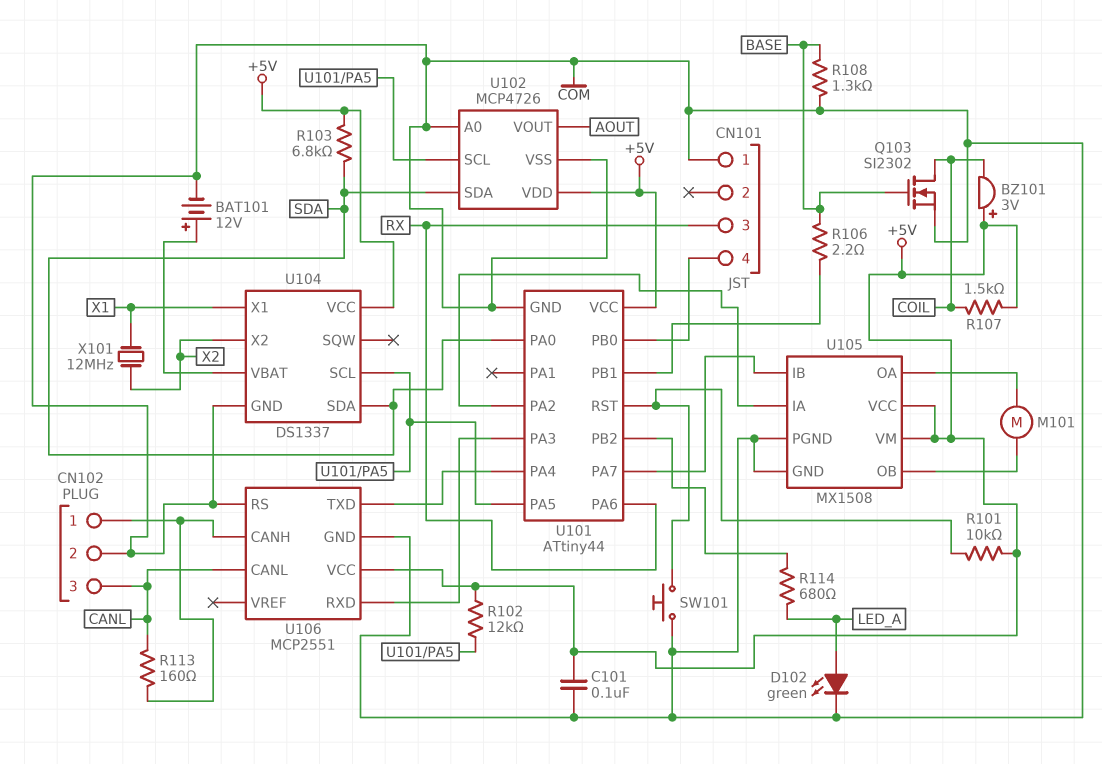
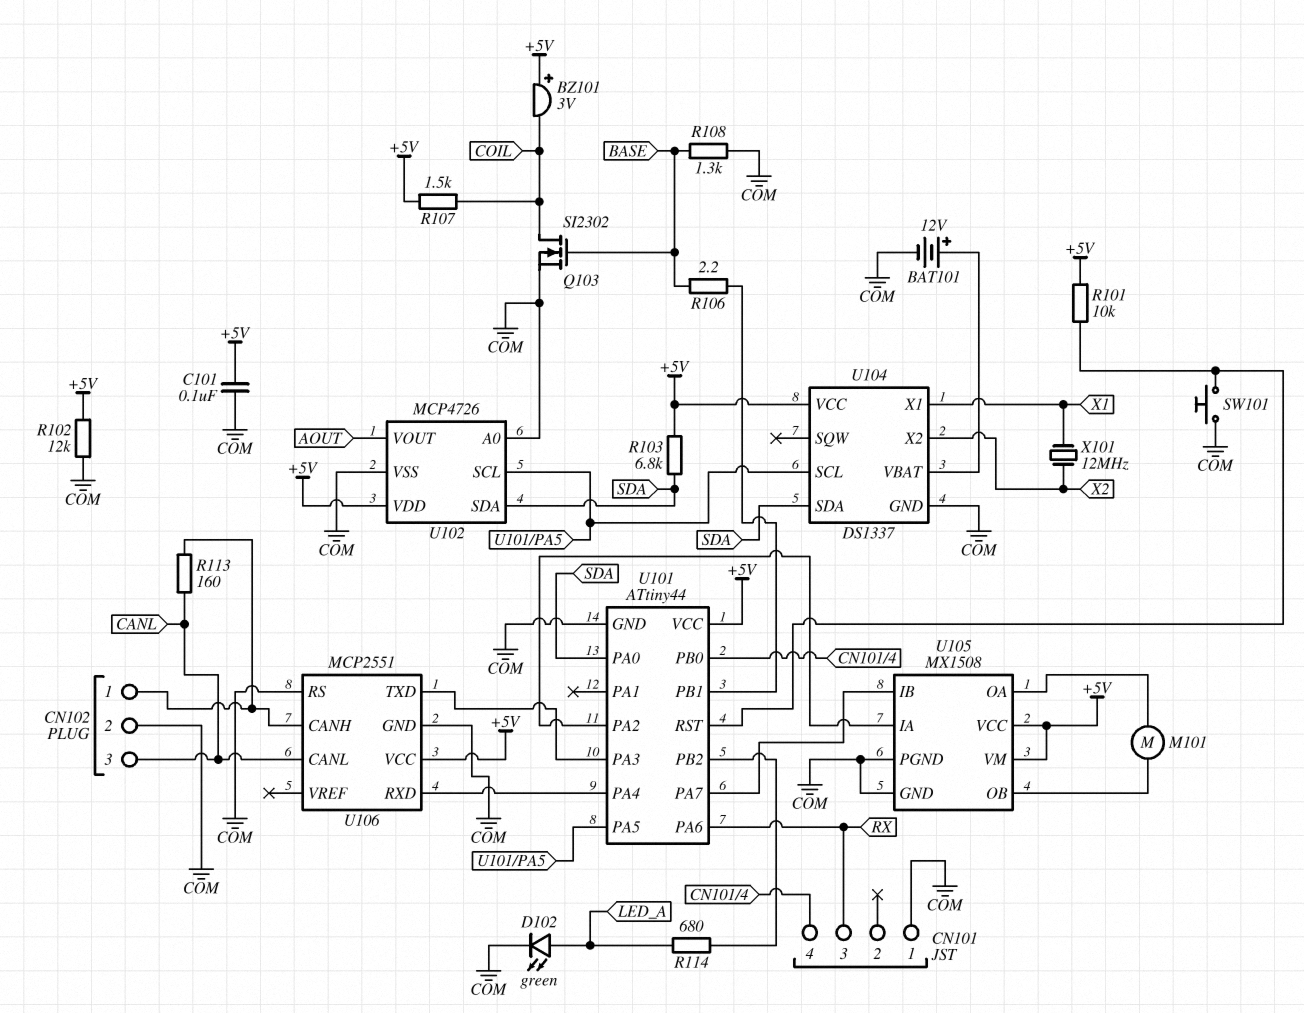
R102: 12k (+5V, U101/PA5) -> 12k (+5V, COM)
U106 pin RXD: U101/PA3 -> U101/PA4
U106 pin TXD: U101/PA4 -> U101/PA3

